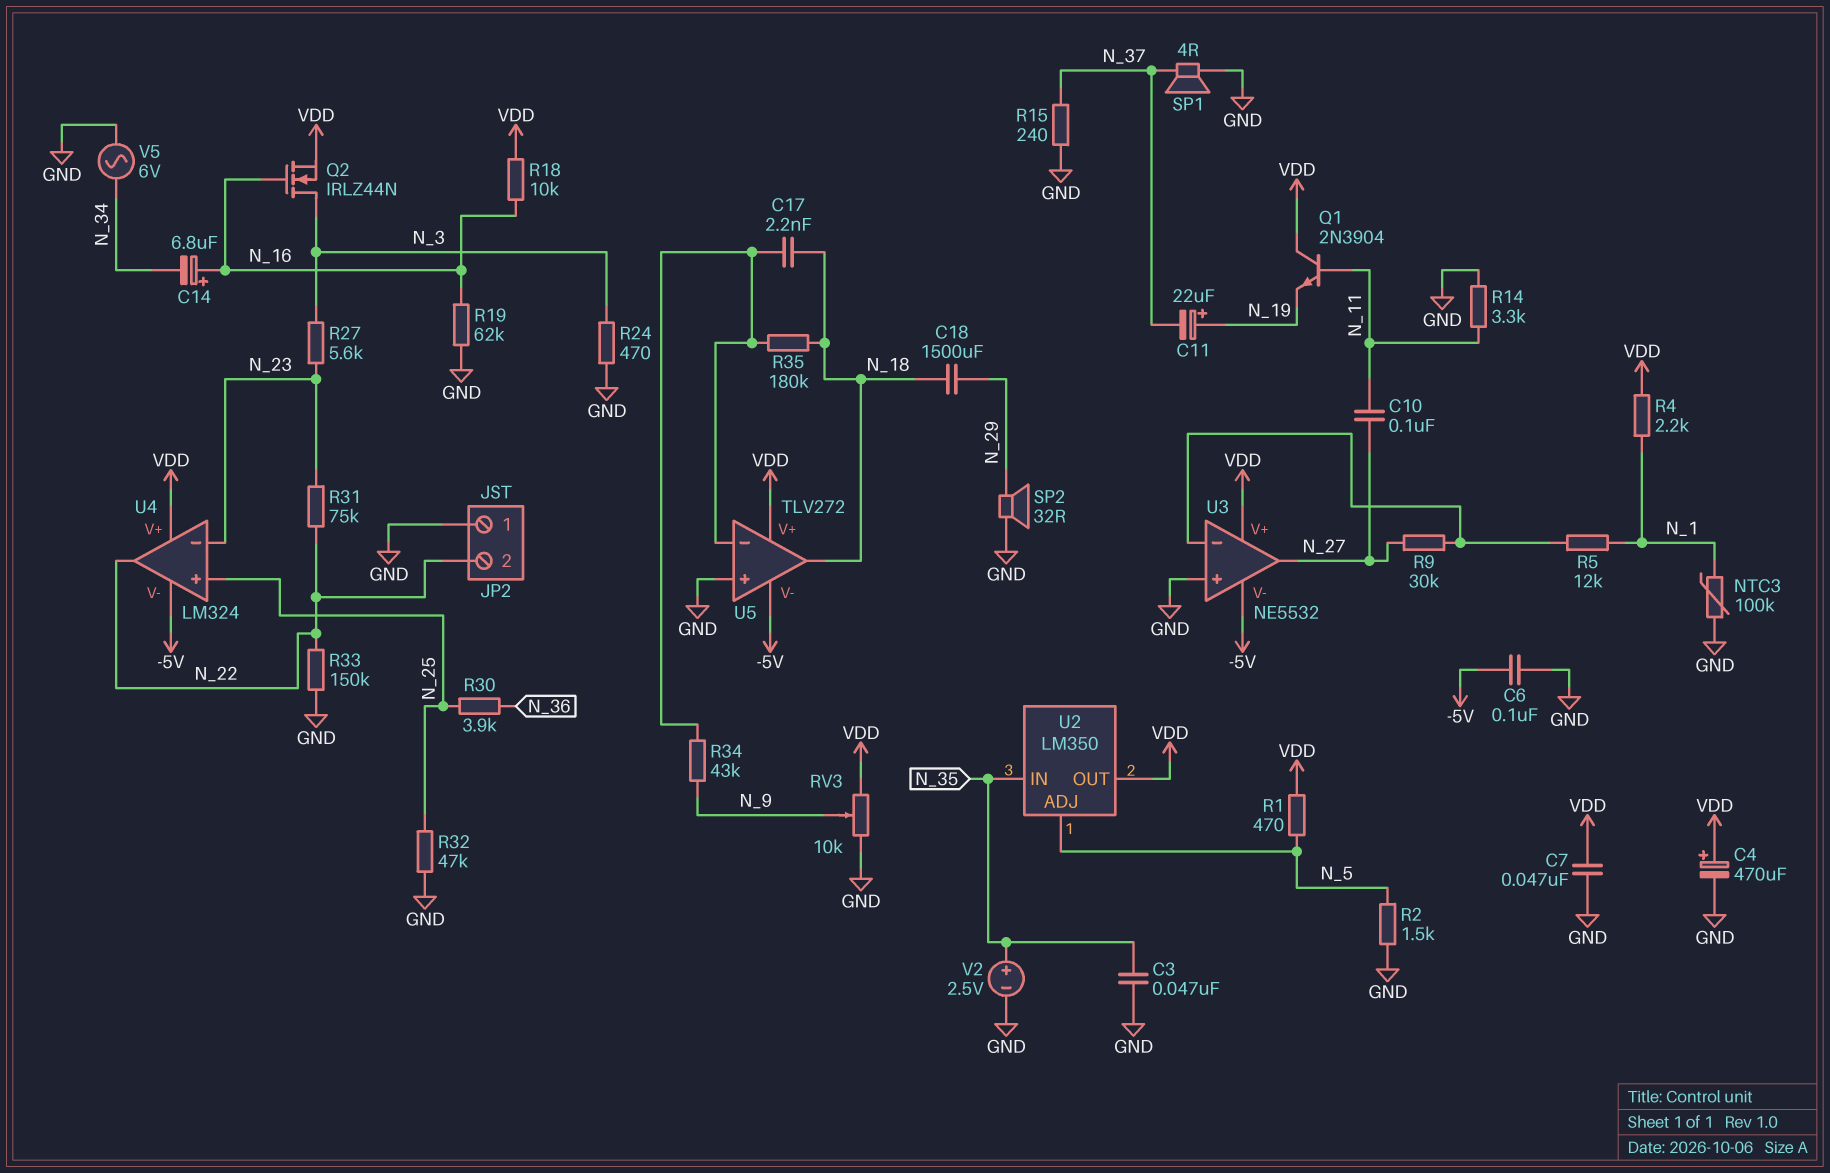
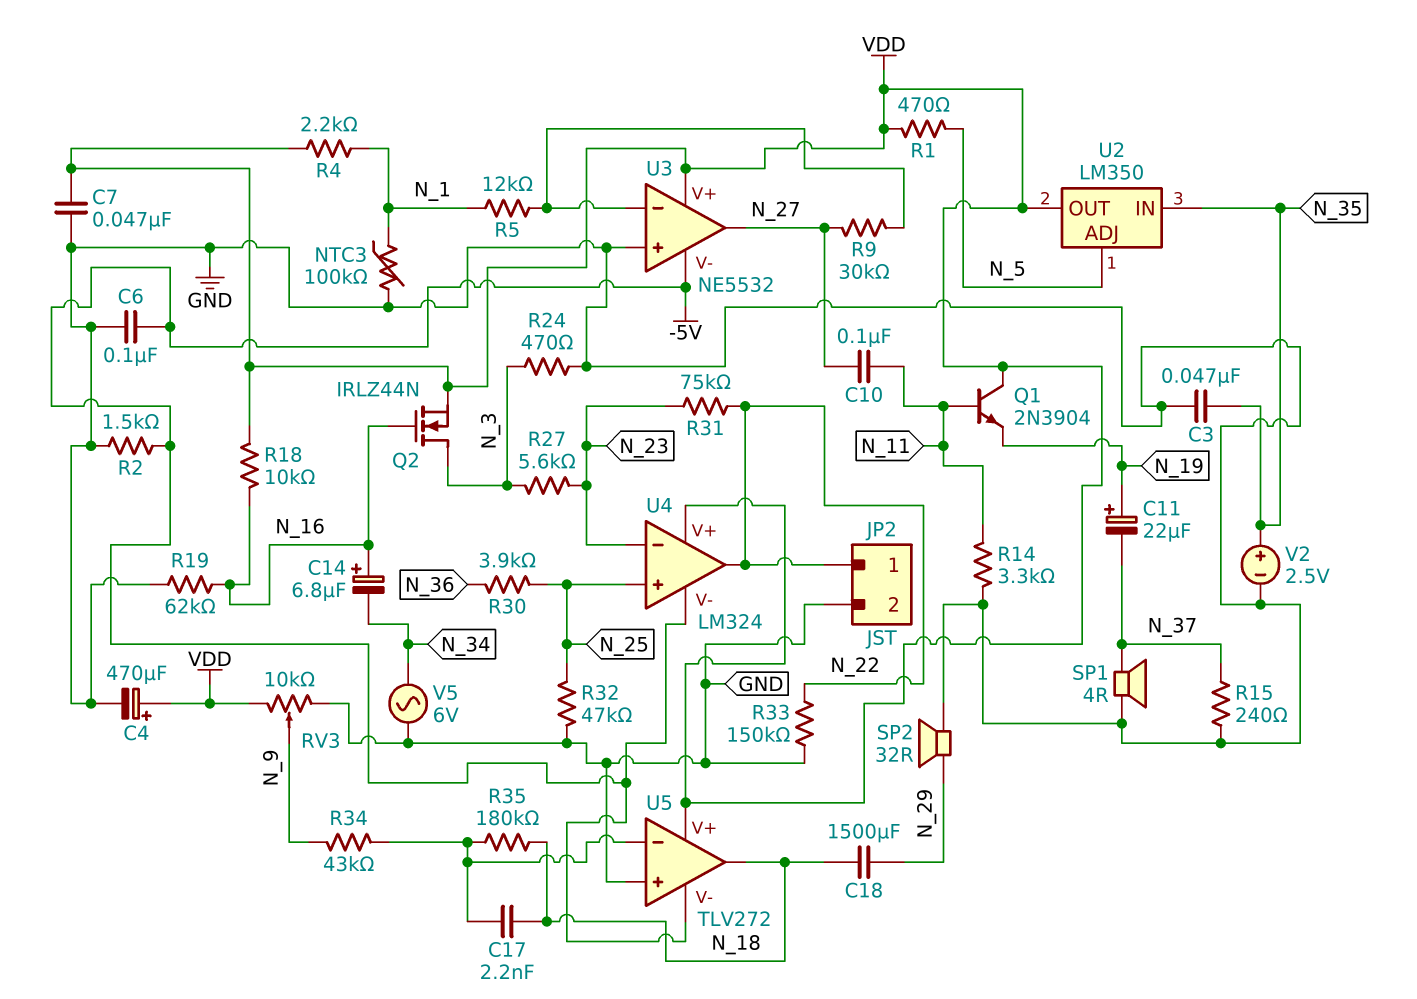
JP2 pin 1: GND -> N_22
JP2 pin 2: N_22 -> GND
R2: 1.5k (GND, N_5) -> 1.5k (-5V, GND)

